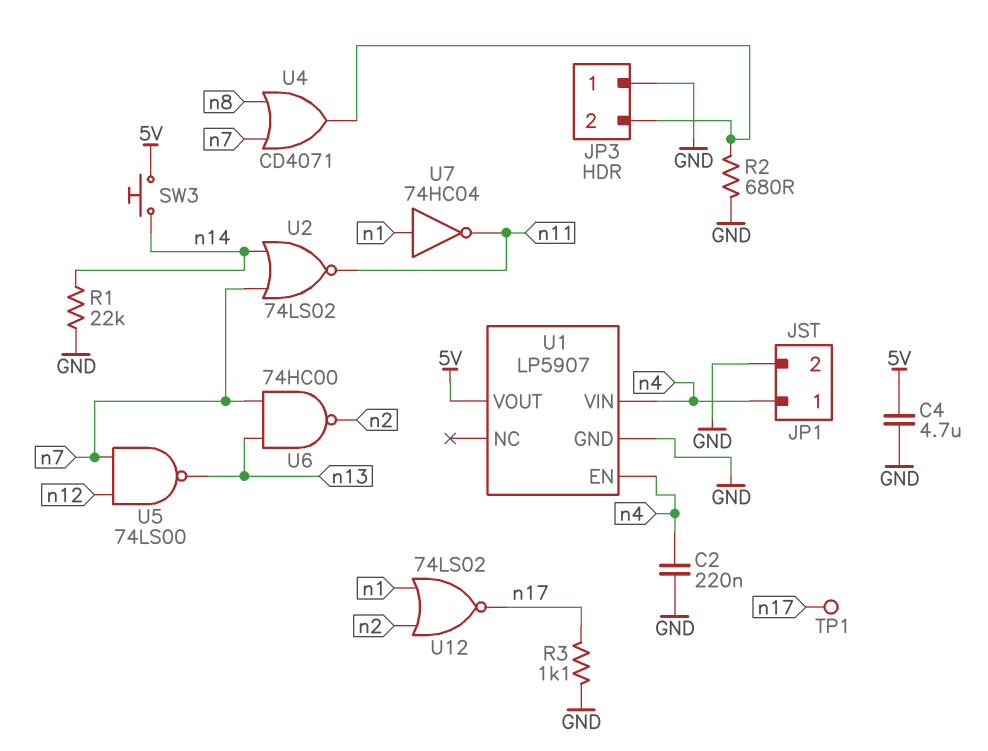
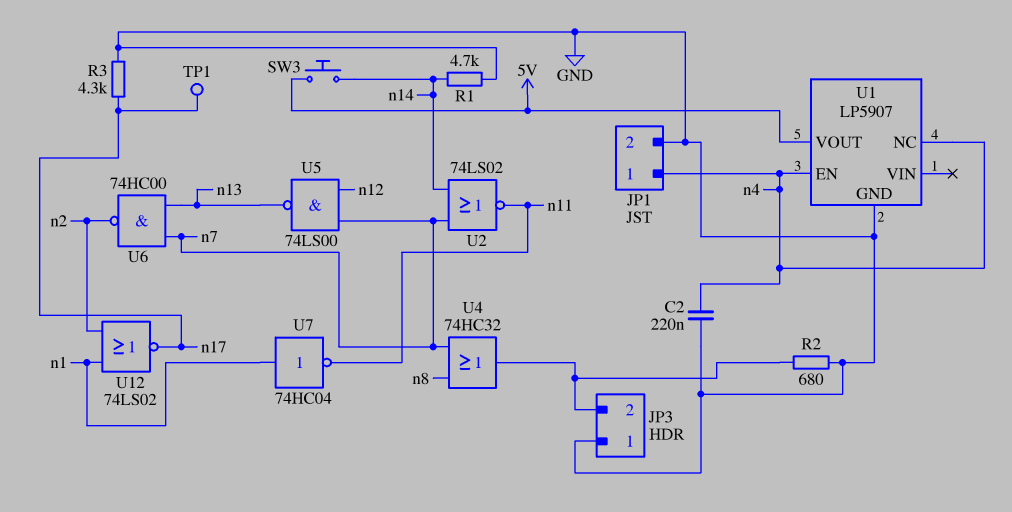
C4: 4.7uF (5V, GND) -> none
R1: 22k (GND, n14) -> 4.7k (GND, n14)
R3: 1.1k (GND, n17) -> 4.3k (GND, n17)
U1 pin NC: none -> n4
U1 pin VIN: n4 -> none
U4: OR CD4071 (in n7, in n8, out JP3/2) -> OR 74HC32 (in n7, in n8, out JP3/2)

